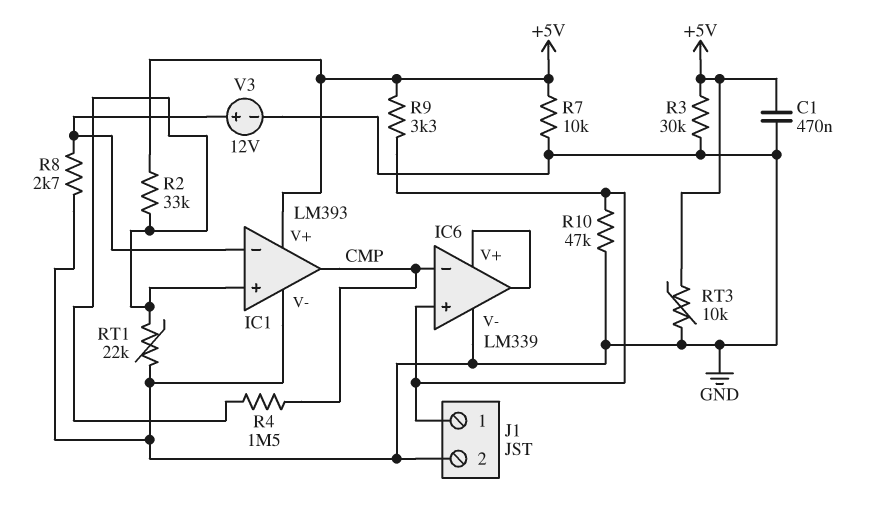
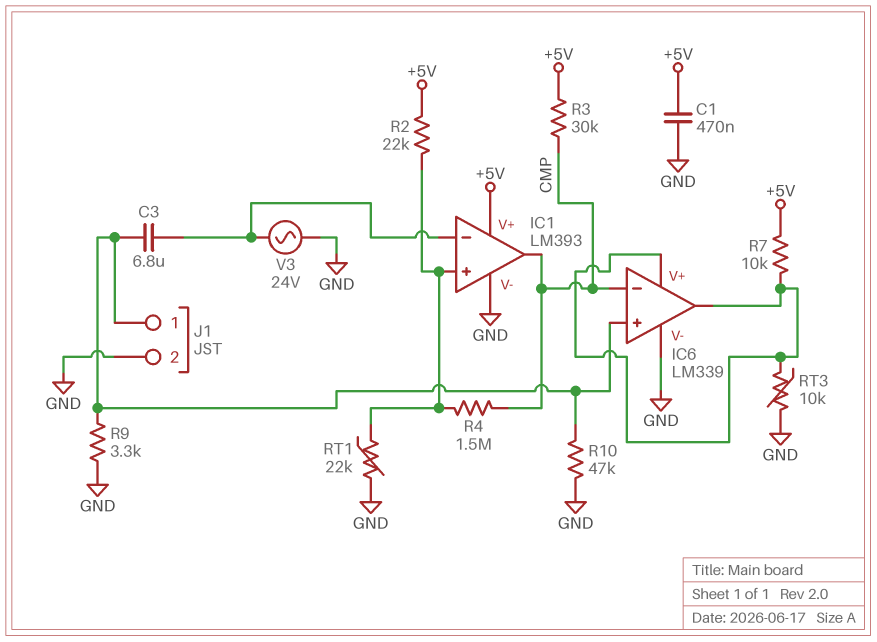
C3: none -> 6.8uF (IC1/in-, IC6/in+)
R2: 33k (+5V, IC1/in+) -> 22k (+5V, IC1/in+)
R3: 30k (+5V, GND) -> 30k (+5V, CMP)
R7: 10k (+5V, GND) -> 10k (+5V, IC6/V+)
R8: 2.7k (GND, IC1/in-) -> none
R9: 3.3k (+5V, IC6/in+) -> 3.3k (GND, IC6/in+)
RT3: 10k (+5V, GND) -> 10k (GND, IC6/V+)
V3: 12V (plus IC1/in-, minus GND) -> AC 24V (GND, IC1/in-)

